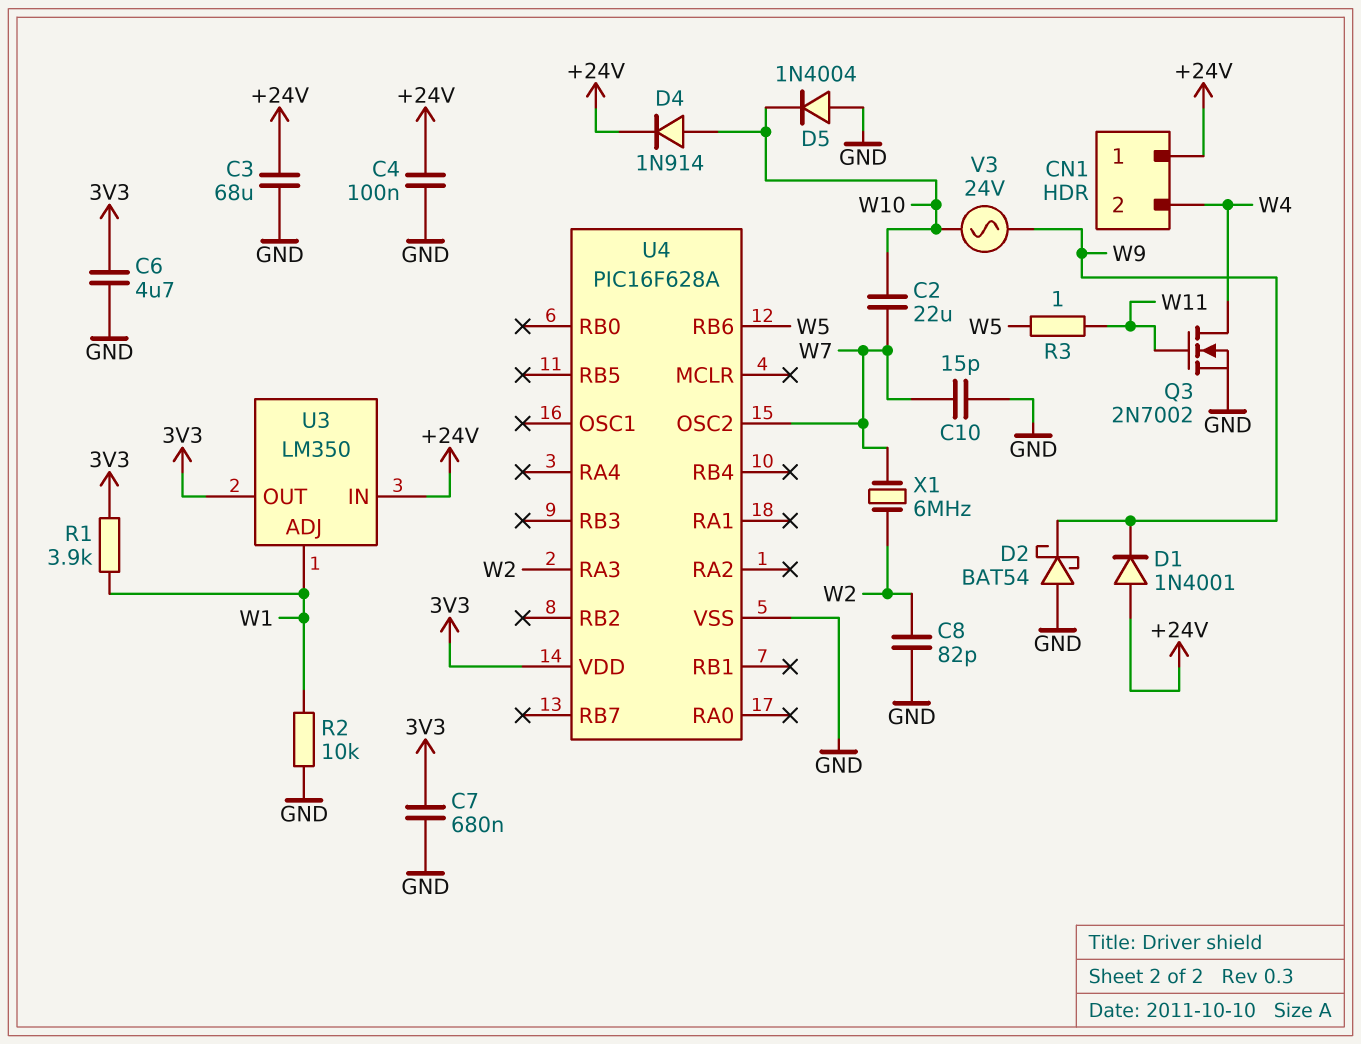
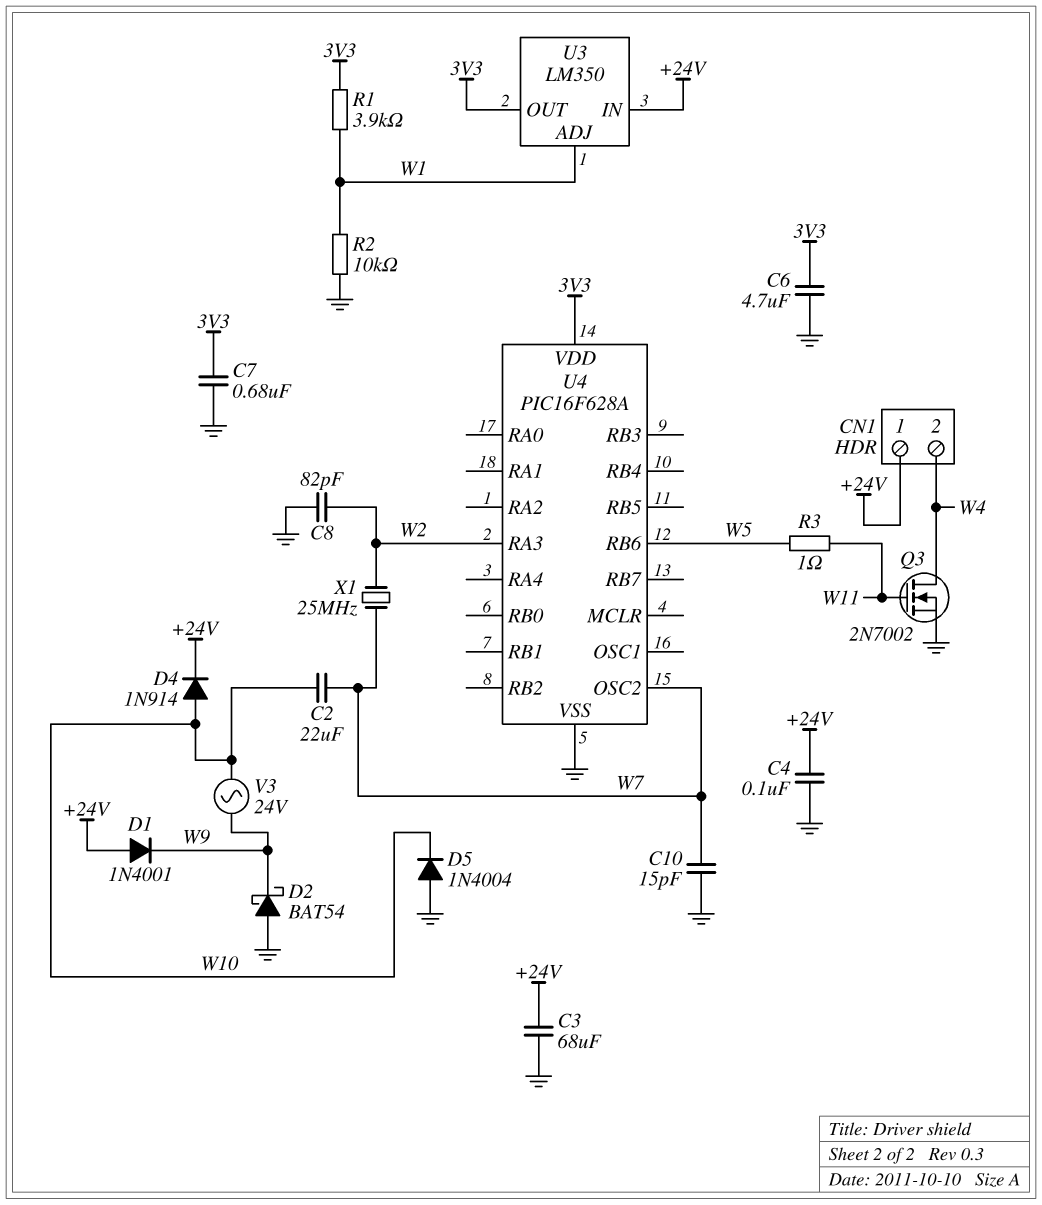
X1: 6MHz (W2, W7) -> 25MHz (W2, W7)

